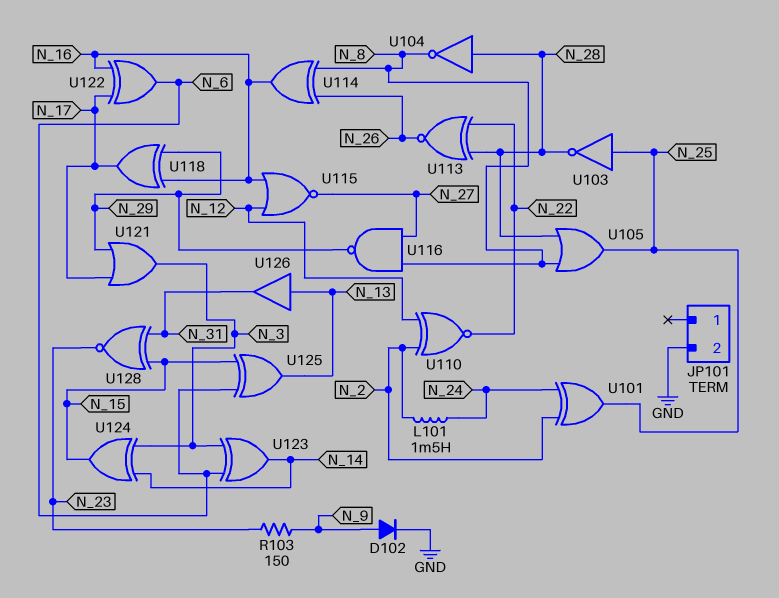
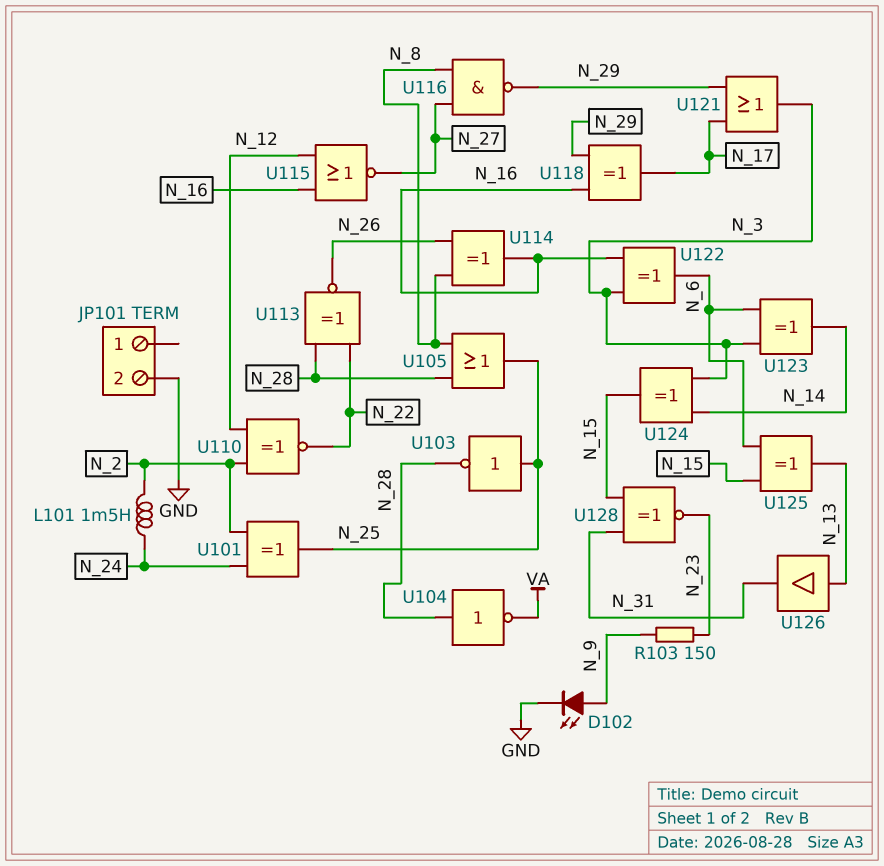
D102: diode (A N_9, K GND) -> LED (A N_9, K GND)
U104: NOT (in N_28, out N_8) -> NOT (in N_28, out VA)
U122: XOR (in N_16, in N_17, out N_6) -> XOR (in N_3, in N_16, out N_6)

